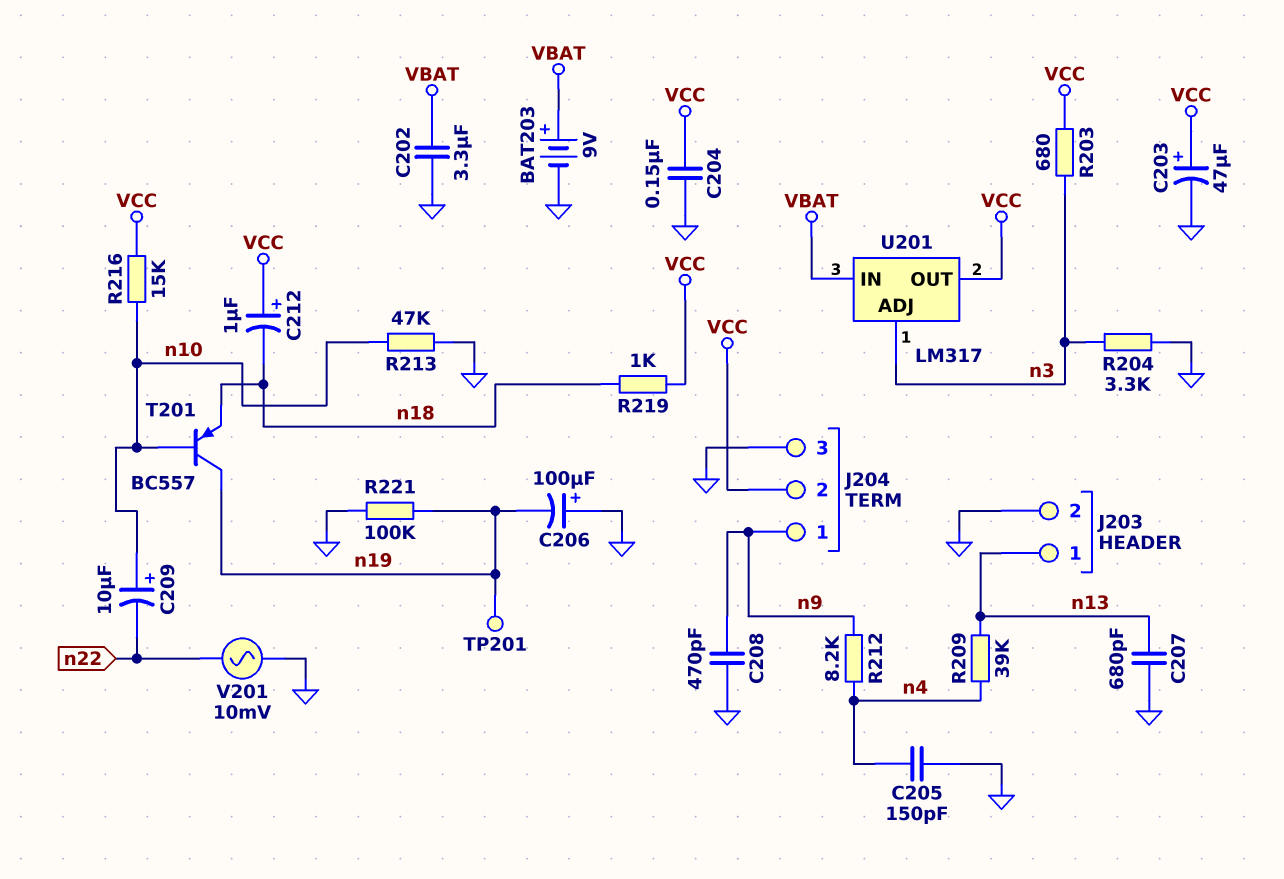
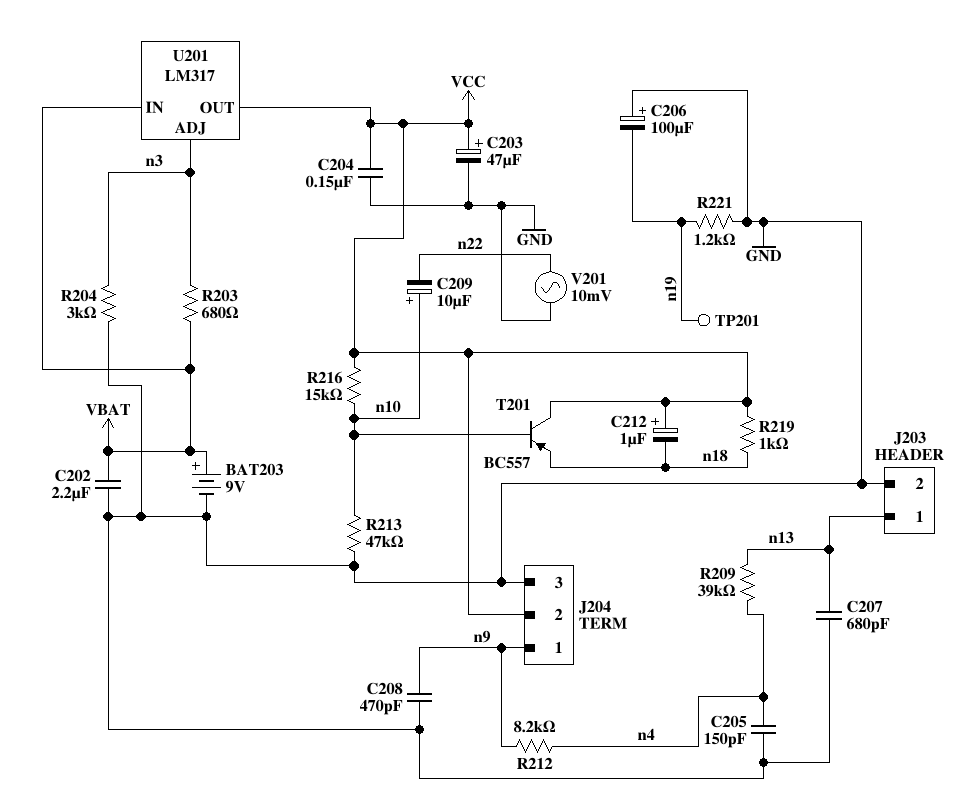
C202: 3.3uF (GND, VBAT) -> 2.2uF (GND, VBAT)
R203: 680 (VCC, n3) -> 680 (VBAT, n3)
R204: 3.3k (GND, n3) -> 3k (GND, n3)
R221: 100k (GND, n19) -> 1.2k (GND, n19)
T201: PNP BC557 (B n10, C n19, E n18) -> PNP BC557 (B n10, C VCC, E n18)

